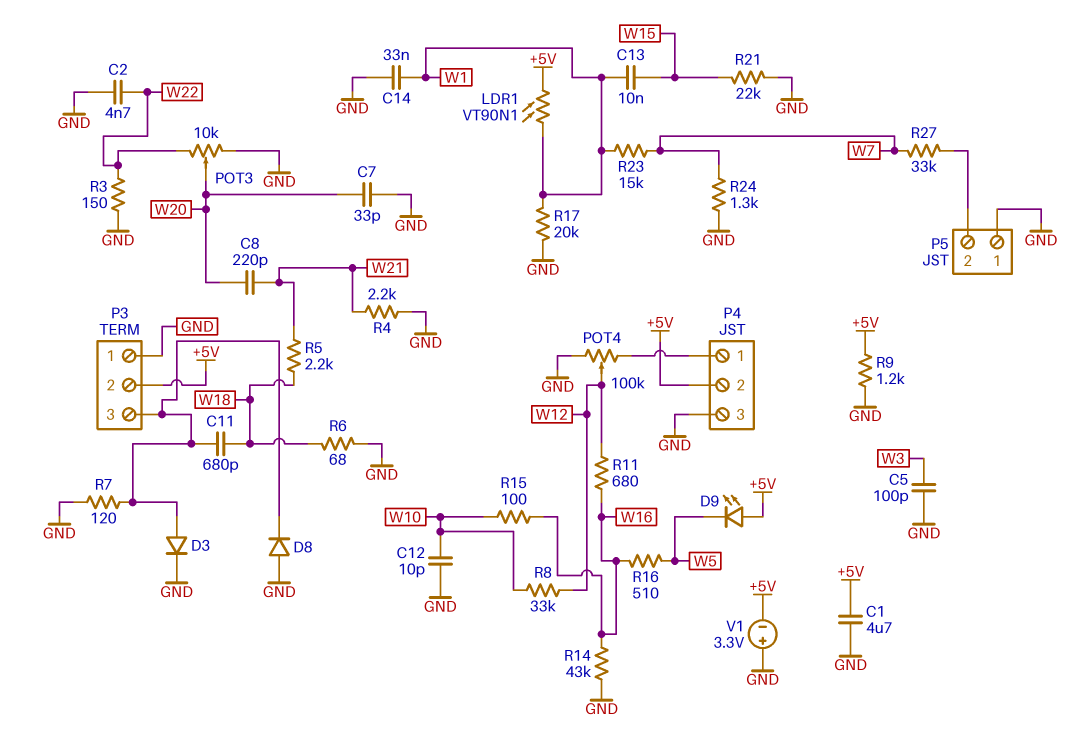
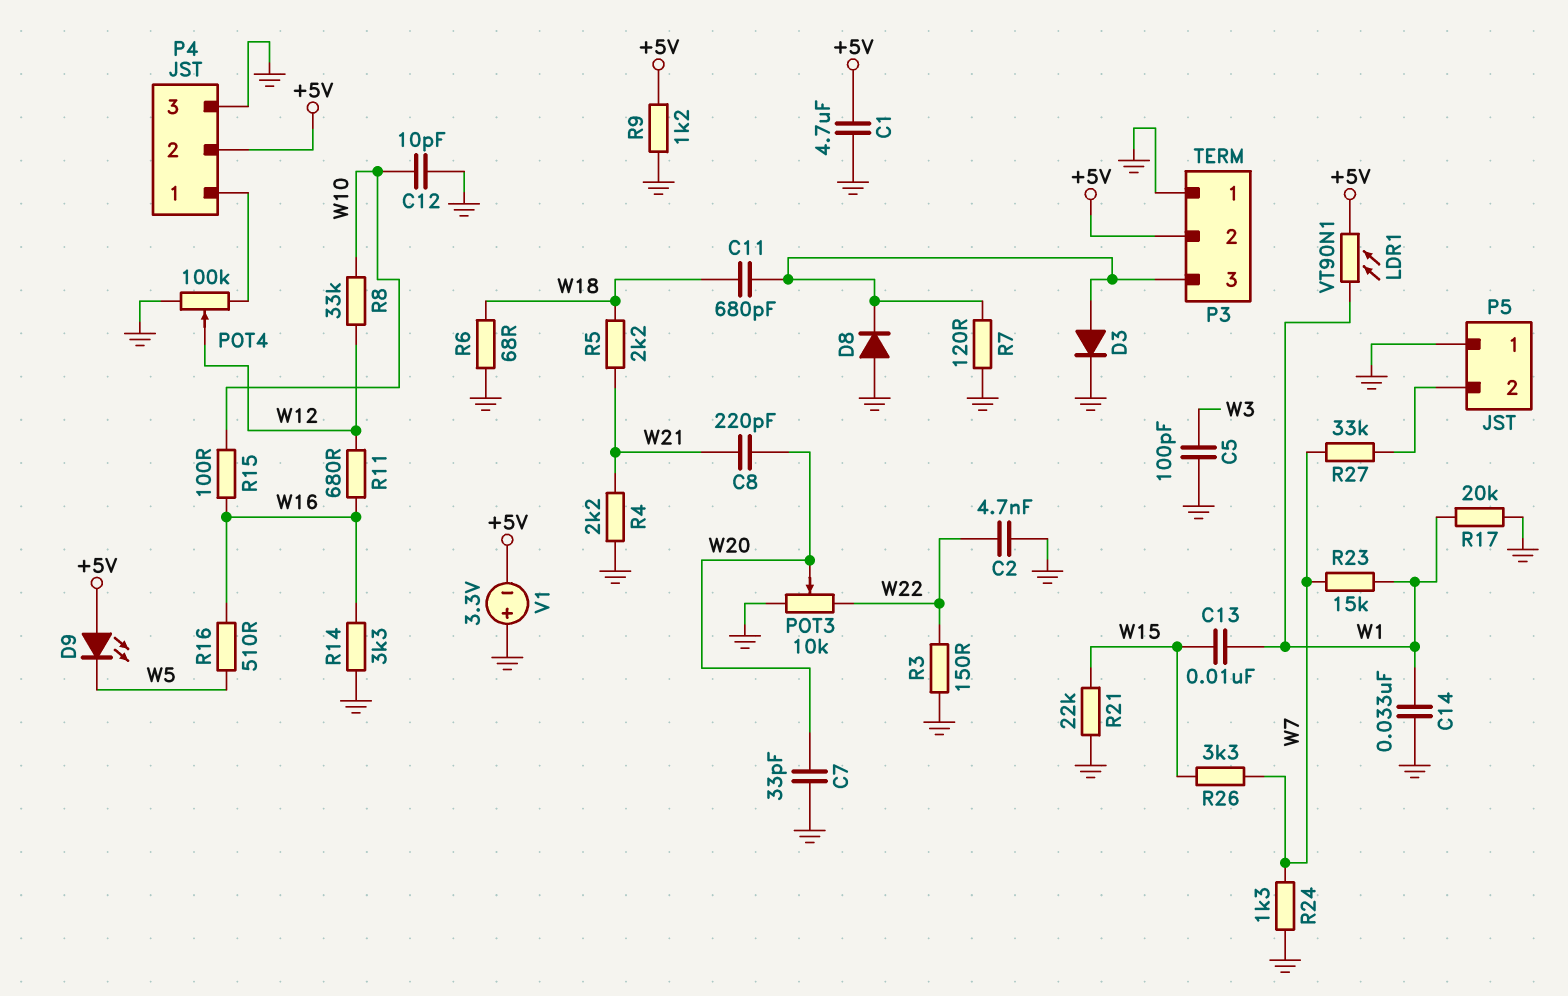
R14: 43k (GND, W16) -> 3.3k (GND, W16)
R26: none -> 3.3k (W7, W15)

